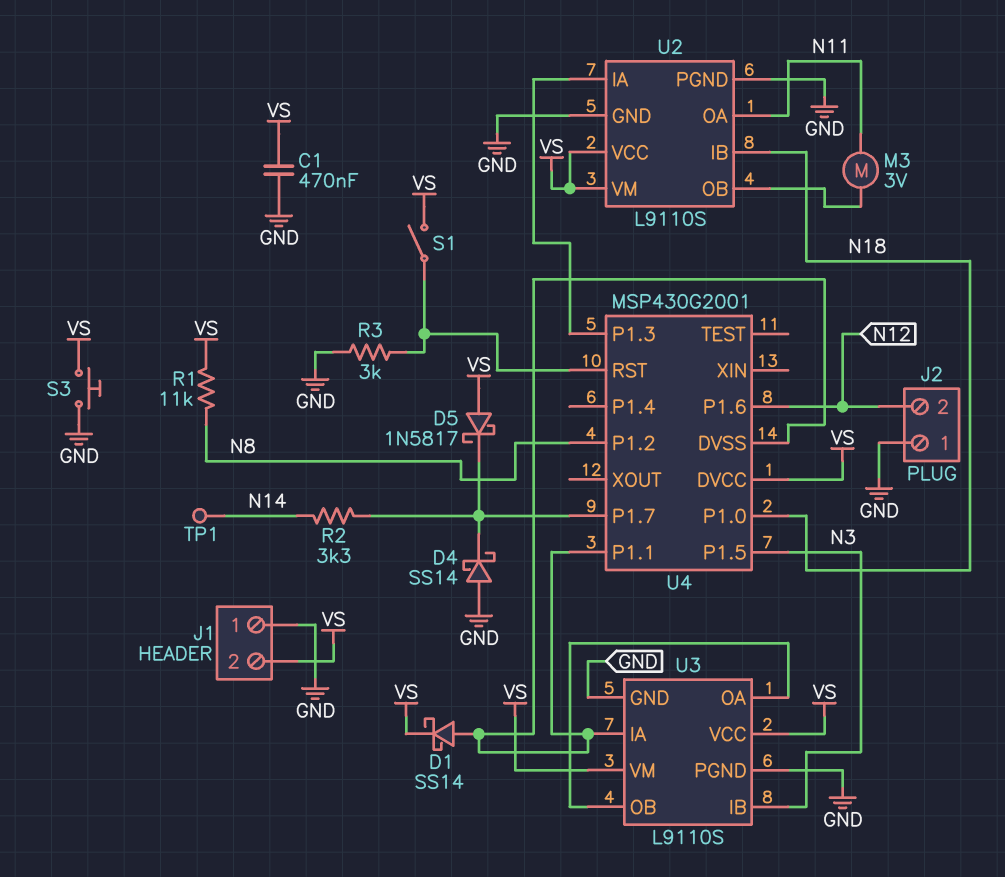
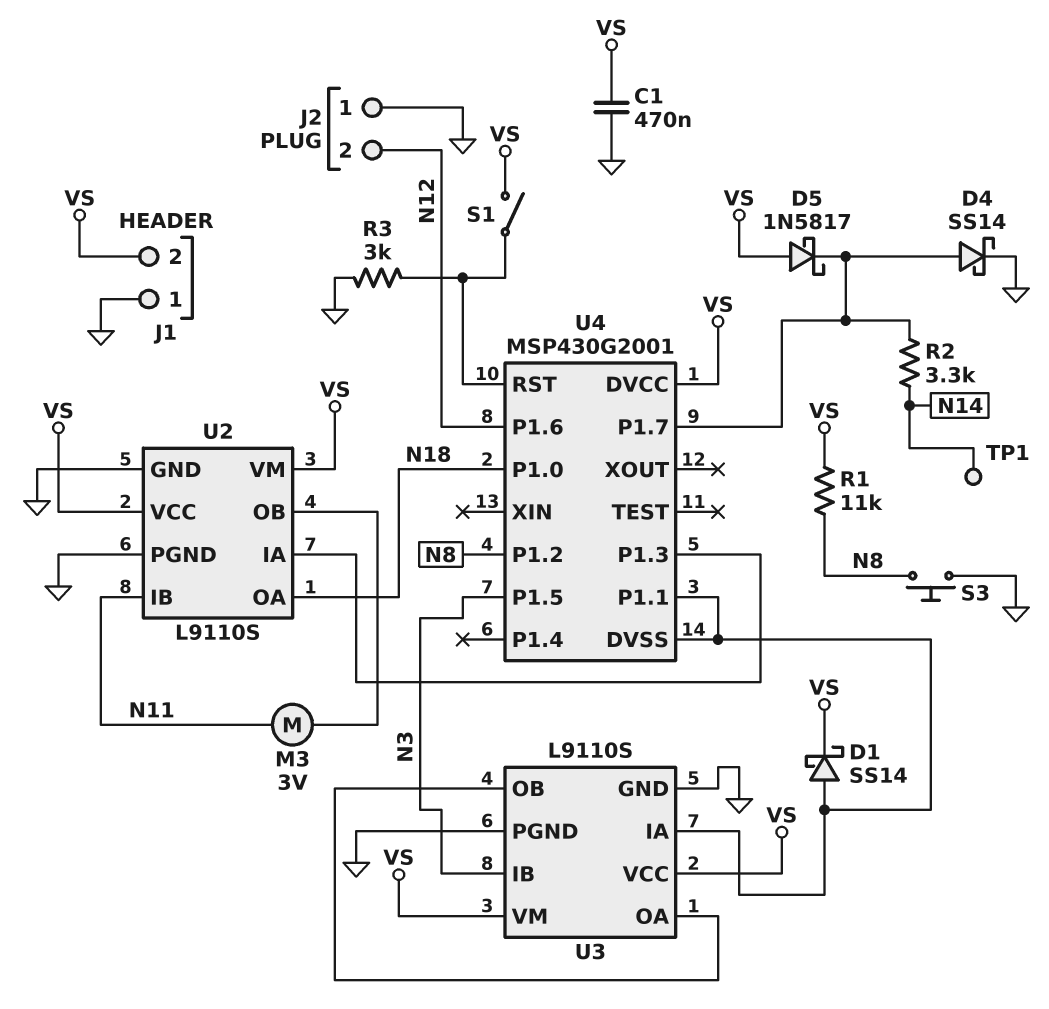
D4: schottky SS14 (A GND, K U4/P1.7) -> schottky SS14 (A U4/P1.7, K GND)
S3: button (GND, VS) -> button (GND, N8)
U2 pin IB: N18 -> N11
U2 pin OA: N11 -> N18

